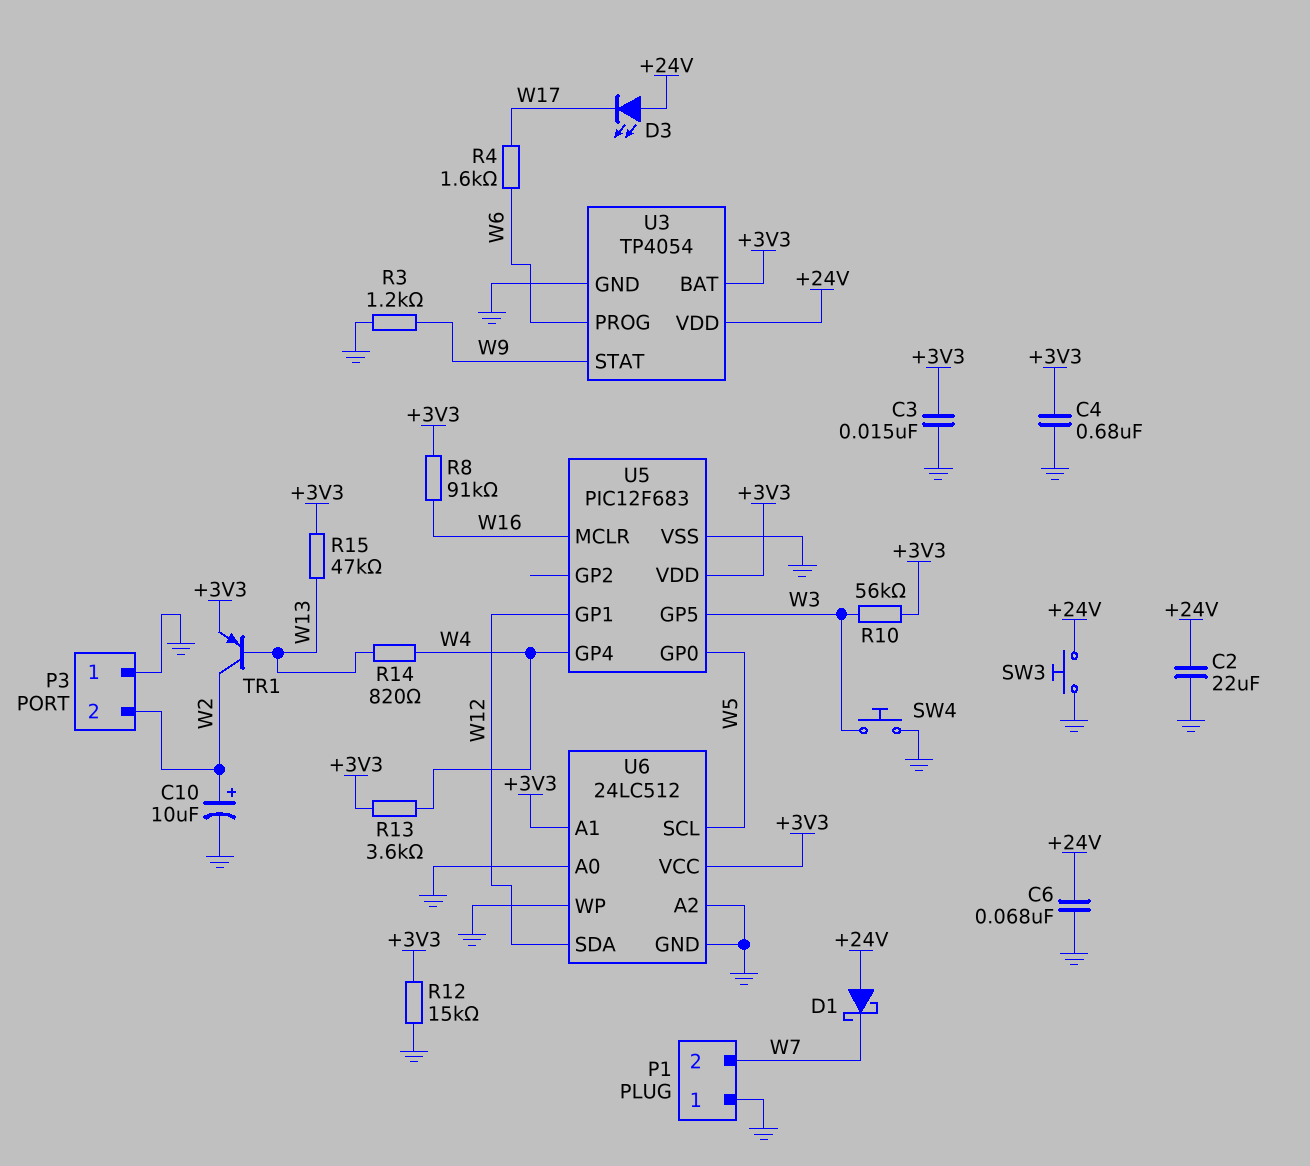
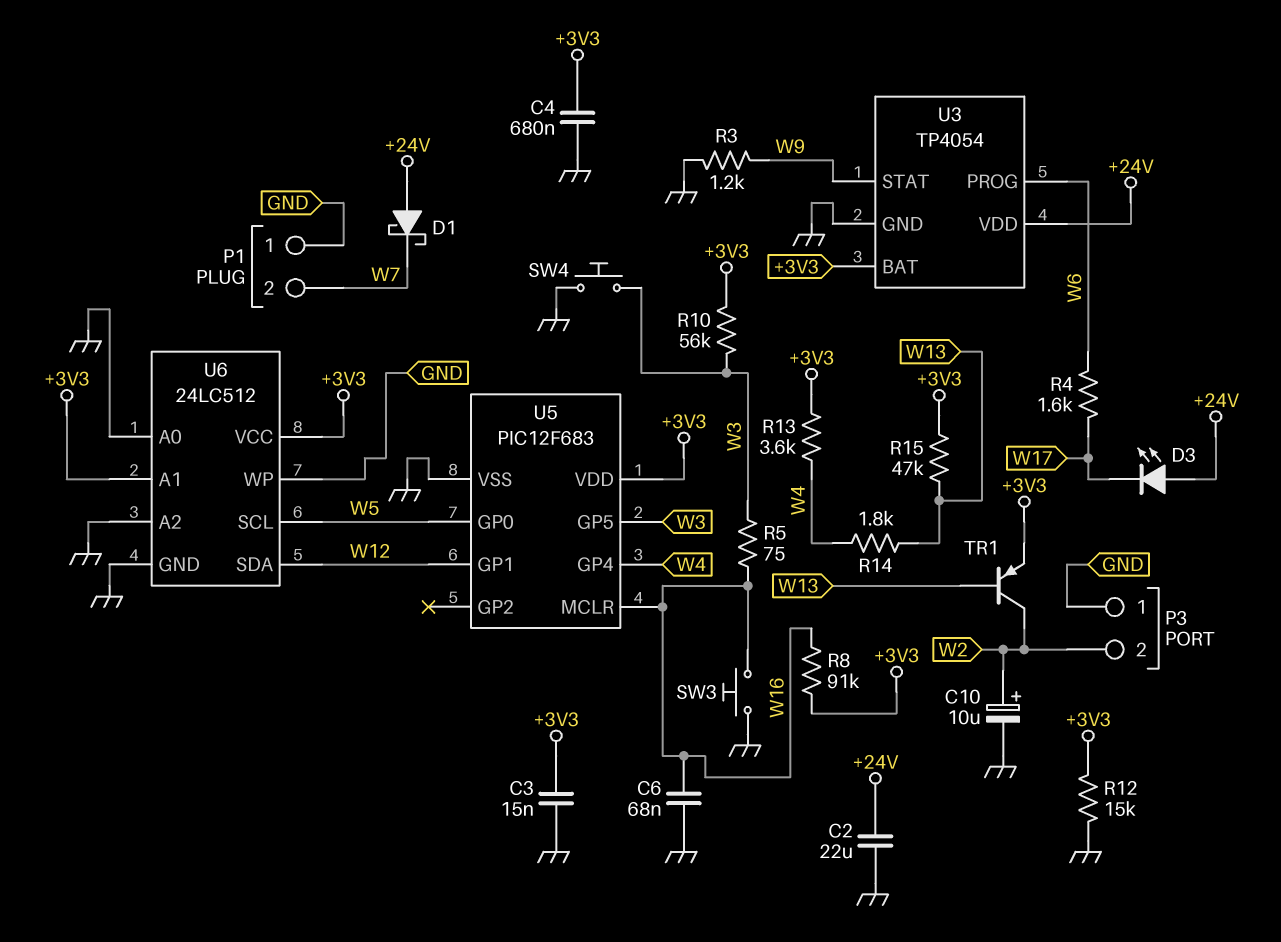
C6: 68nF (+24V, GND) -> 68nF (GND, W16)
R5: none -> 75 (W3, W16)
R14: 820 (W4, W13) -> 1.8k (W4, W13)
SW3: button (+24V, GND) -> button (GND, W16)

